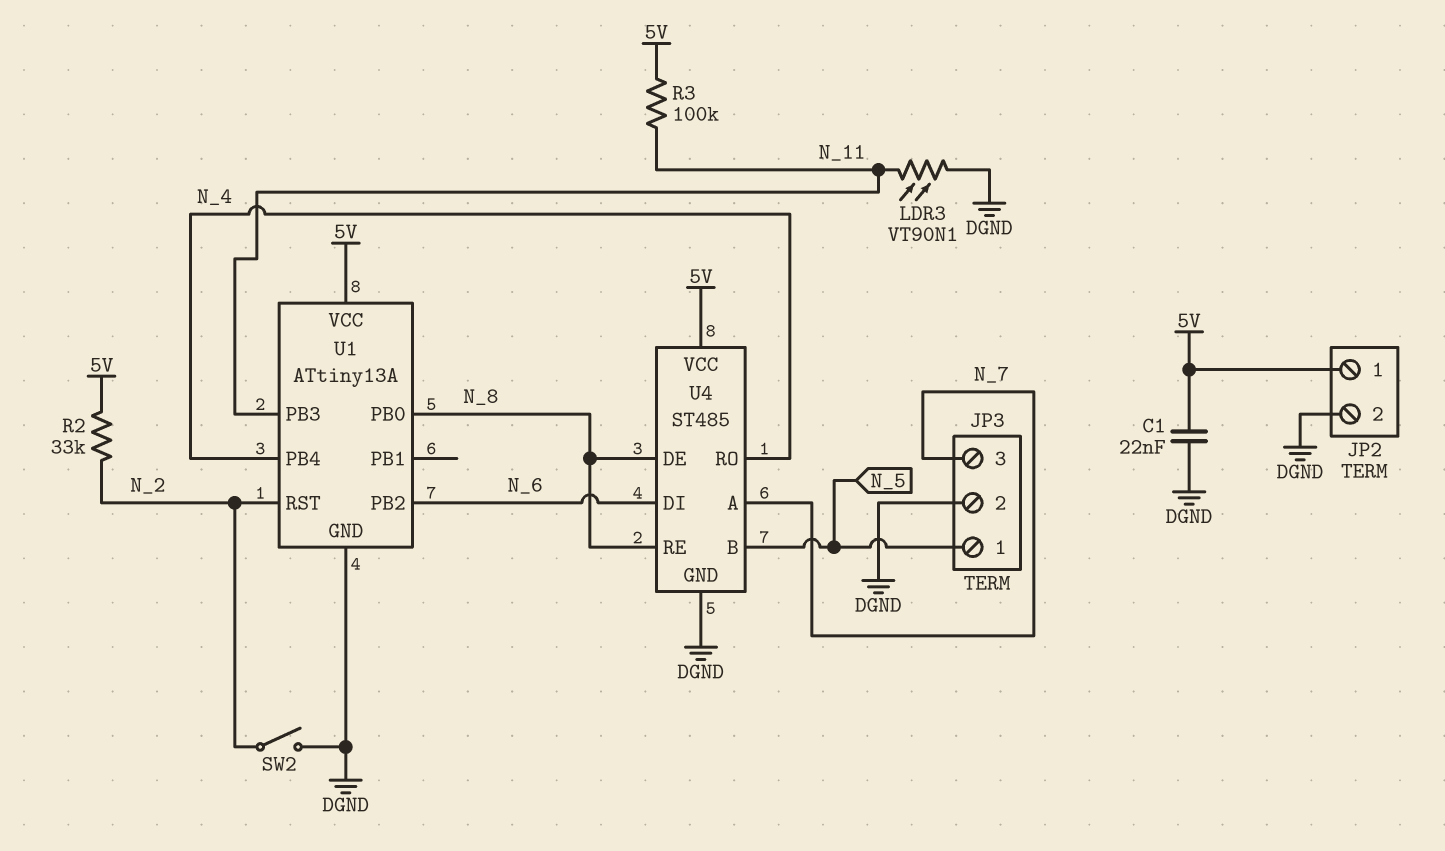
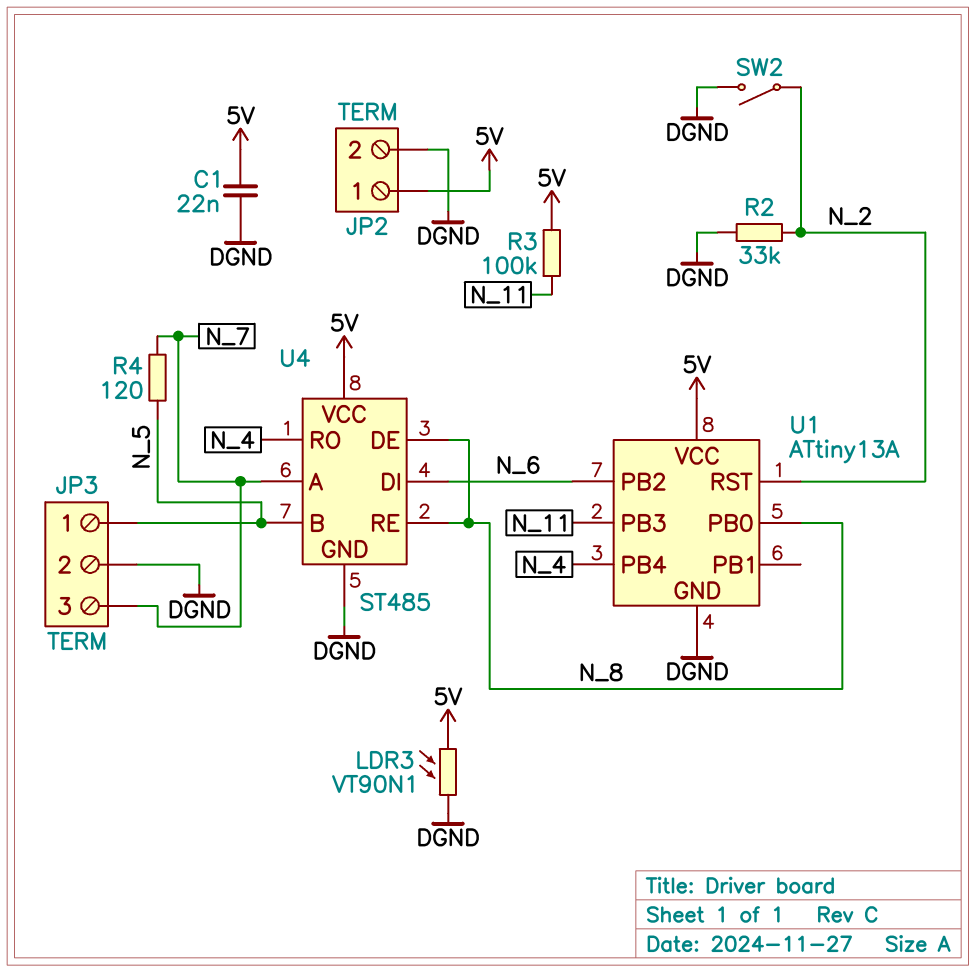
LDR3: VT90N1 (DGND, N_11) -> VT90N1 (5V, DGND)
R2: 33k (5V, N_2) -> 33k (DGND, N_2)
R4: none -> 120 (N_5, N_7)

